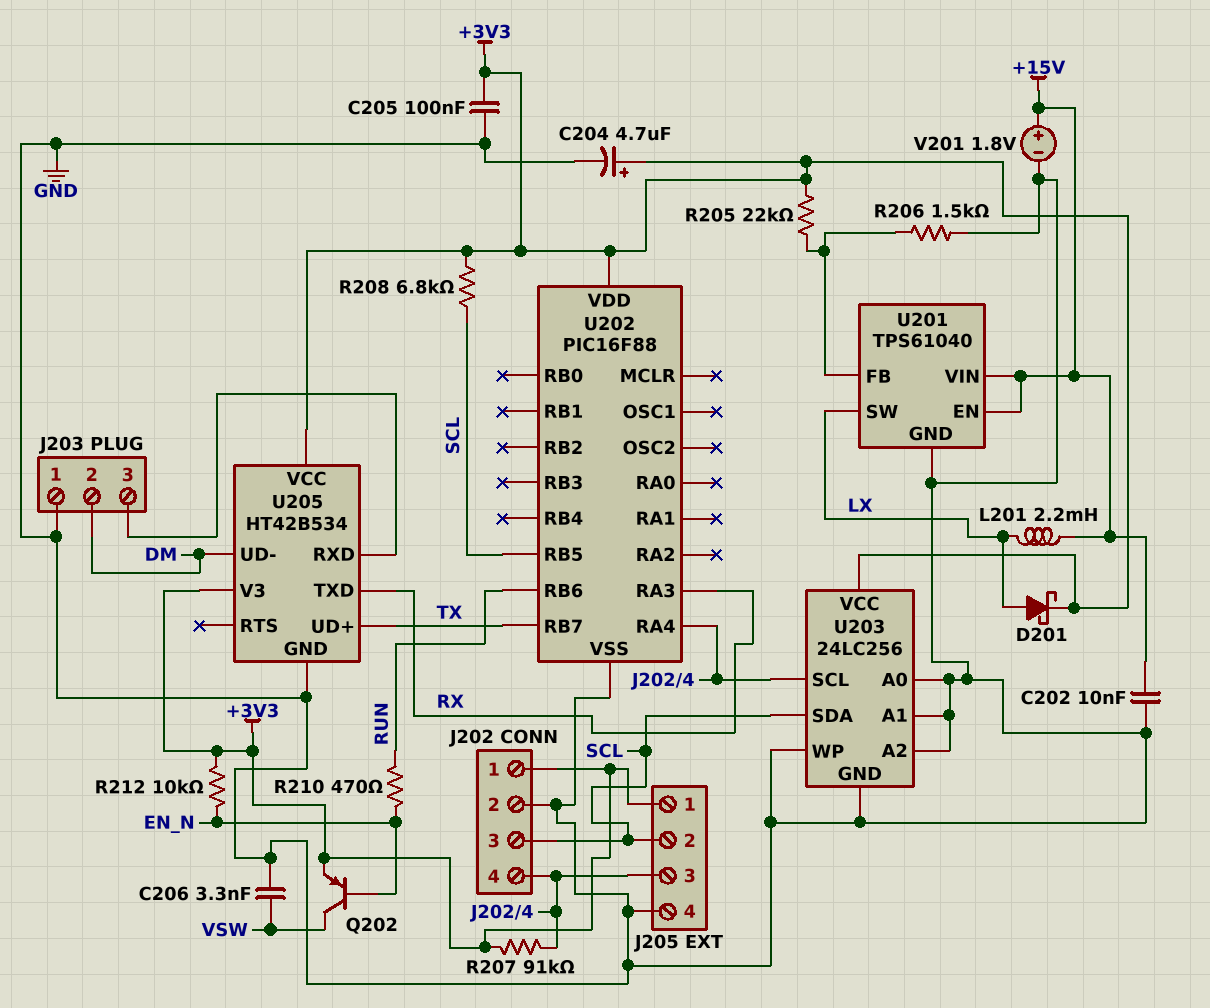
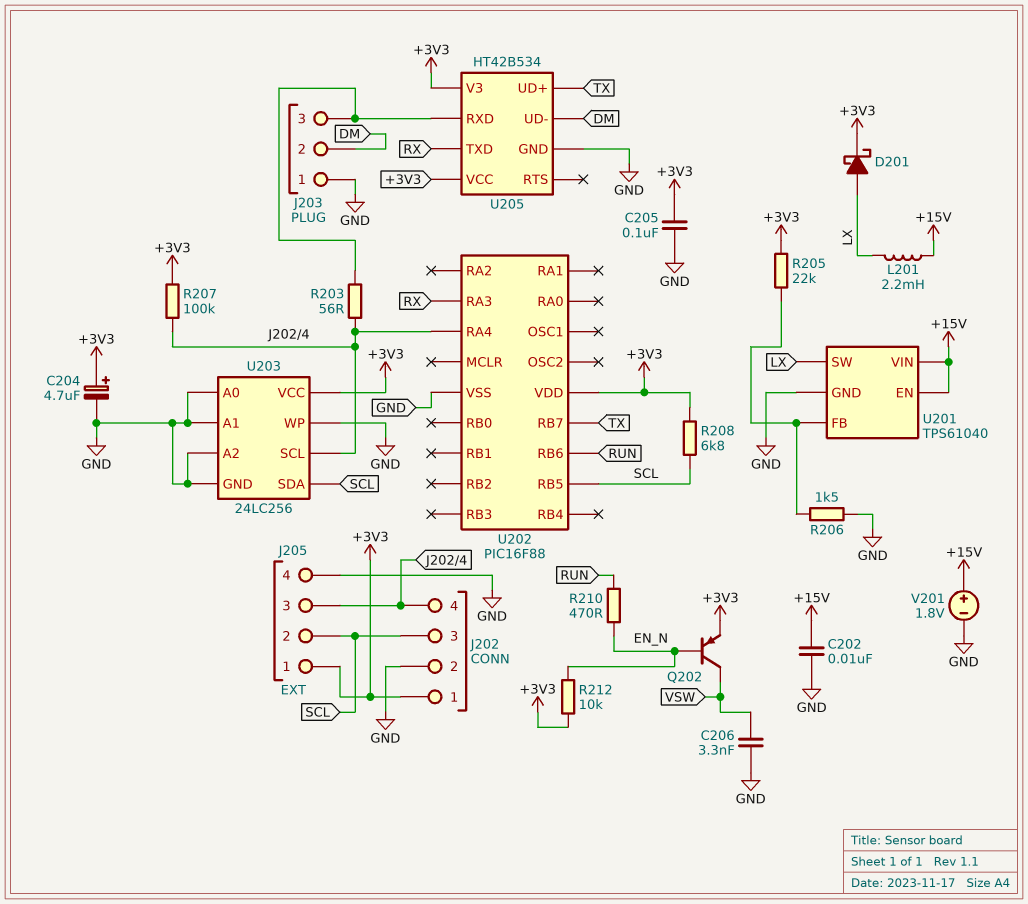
R203: none -> 56 (J202/4, J203/3)
R207: 91k (+3V3, J202/4) -> 100k (+3V3, J202/4)

